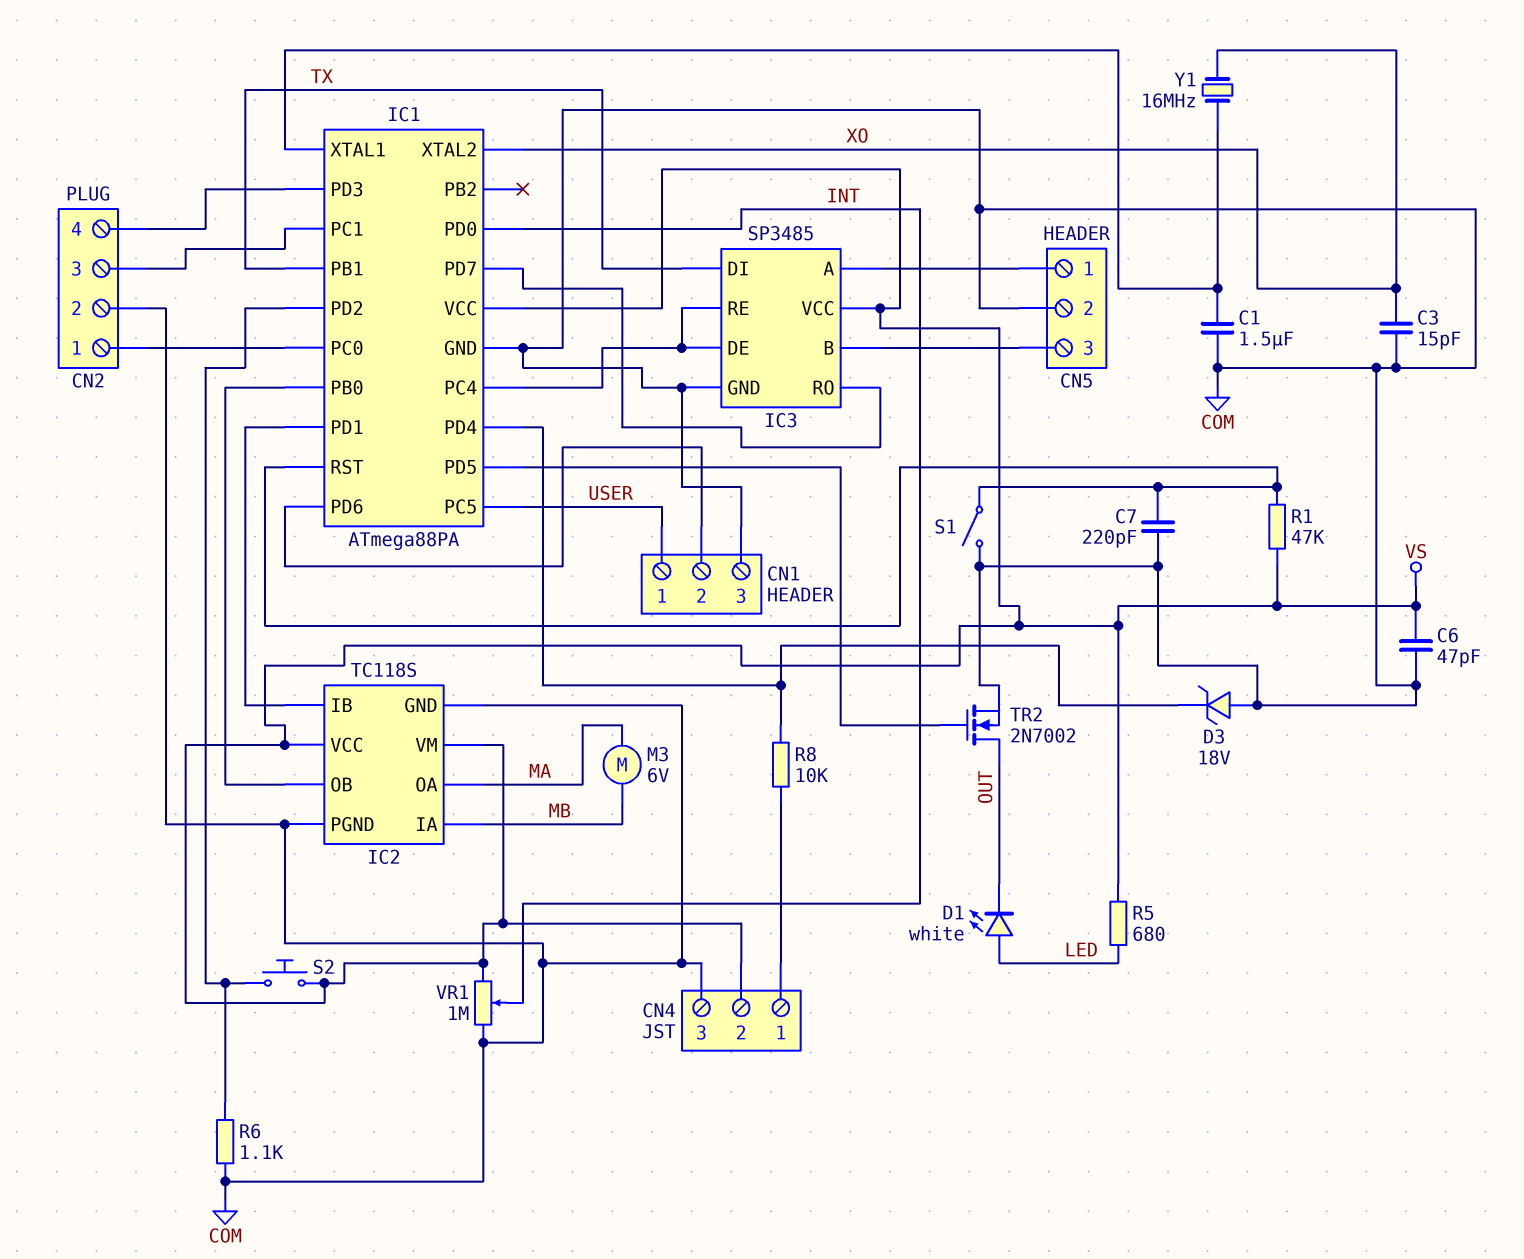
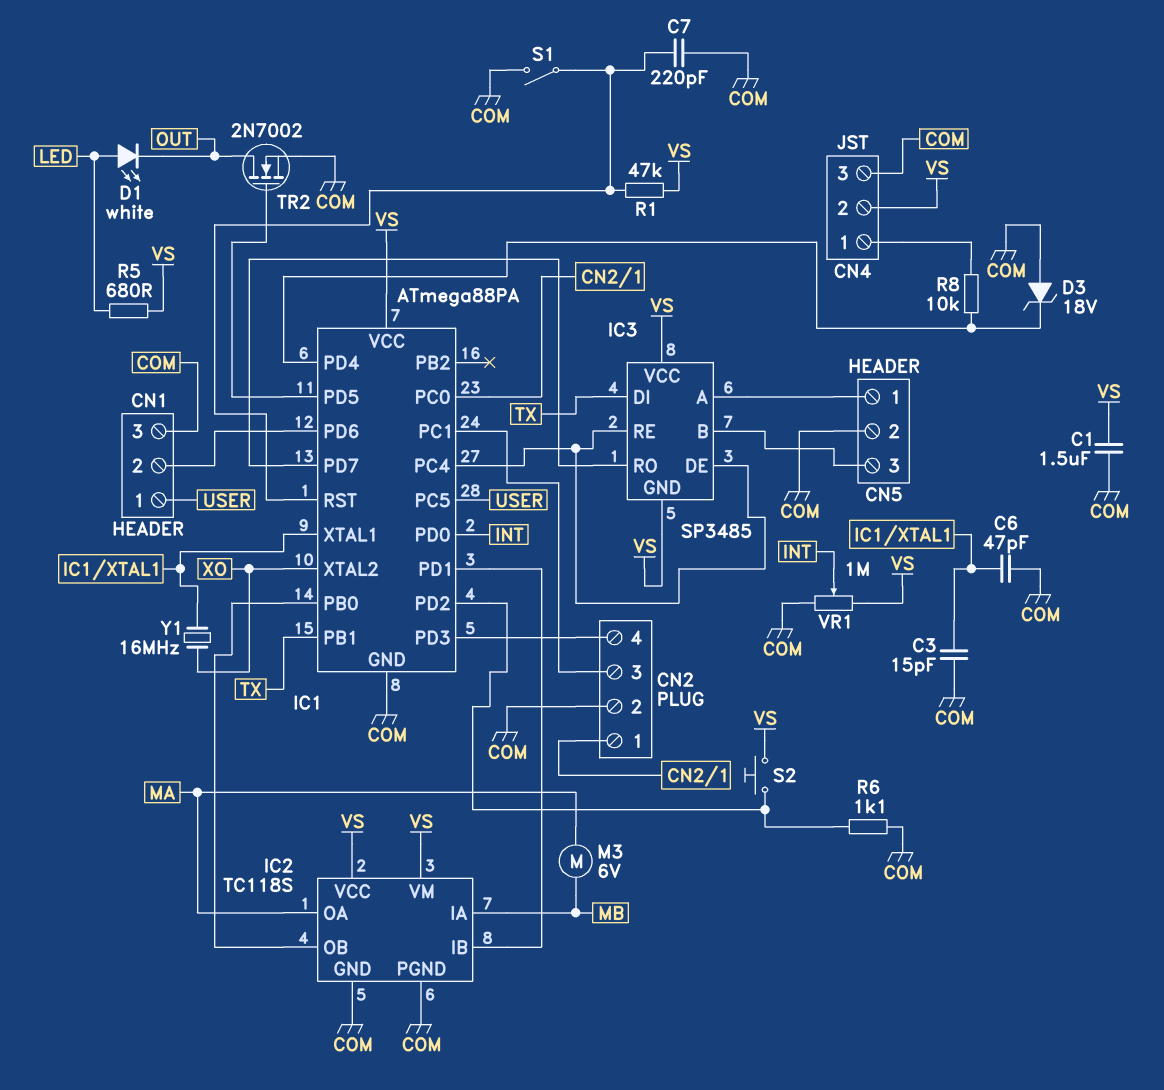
C1: 1.5uF (COM, IC1/XTAL1) -> 1.5uF (COM, VS)
C3: 15pF (COM, XO) -> 15pF (COM, IC1/XTAL1)
C6: 47pF (COM, VS) -> 47pF (COM, IC1/XTAL1)
IC3 pin GND: COM -> VS

